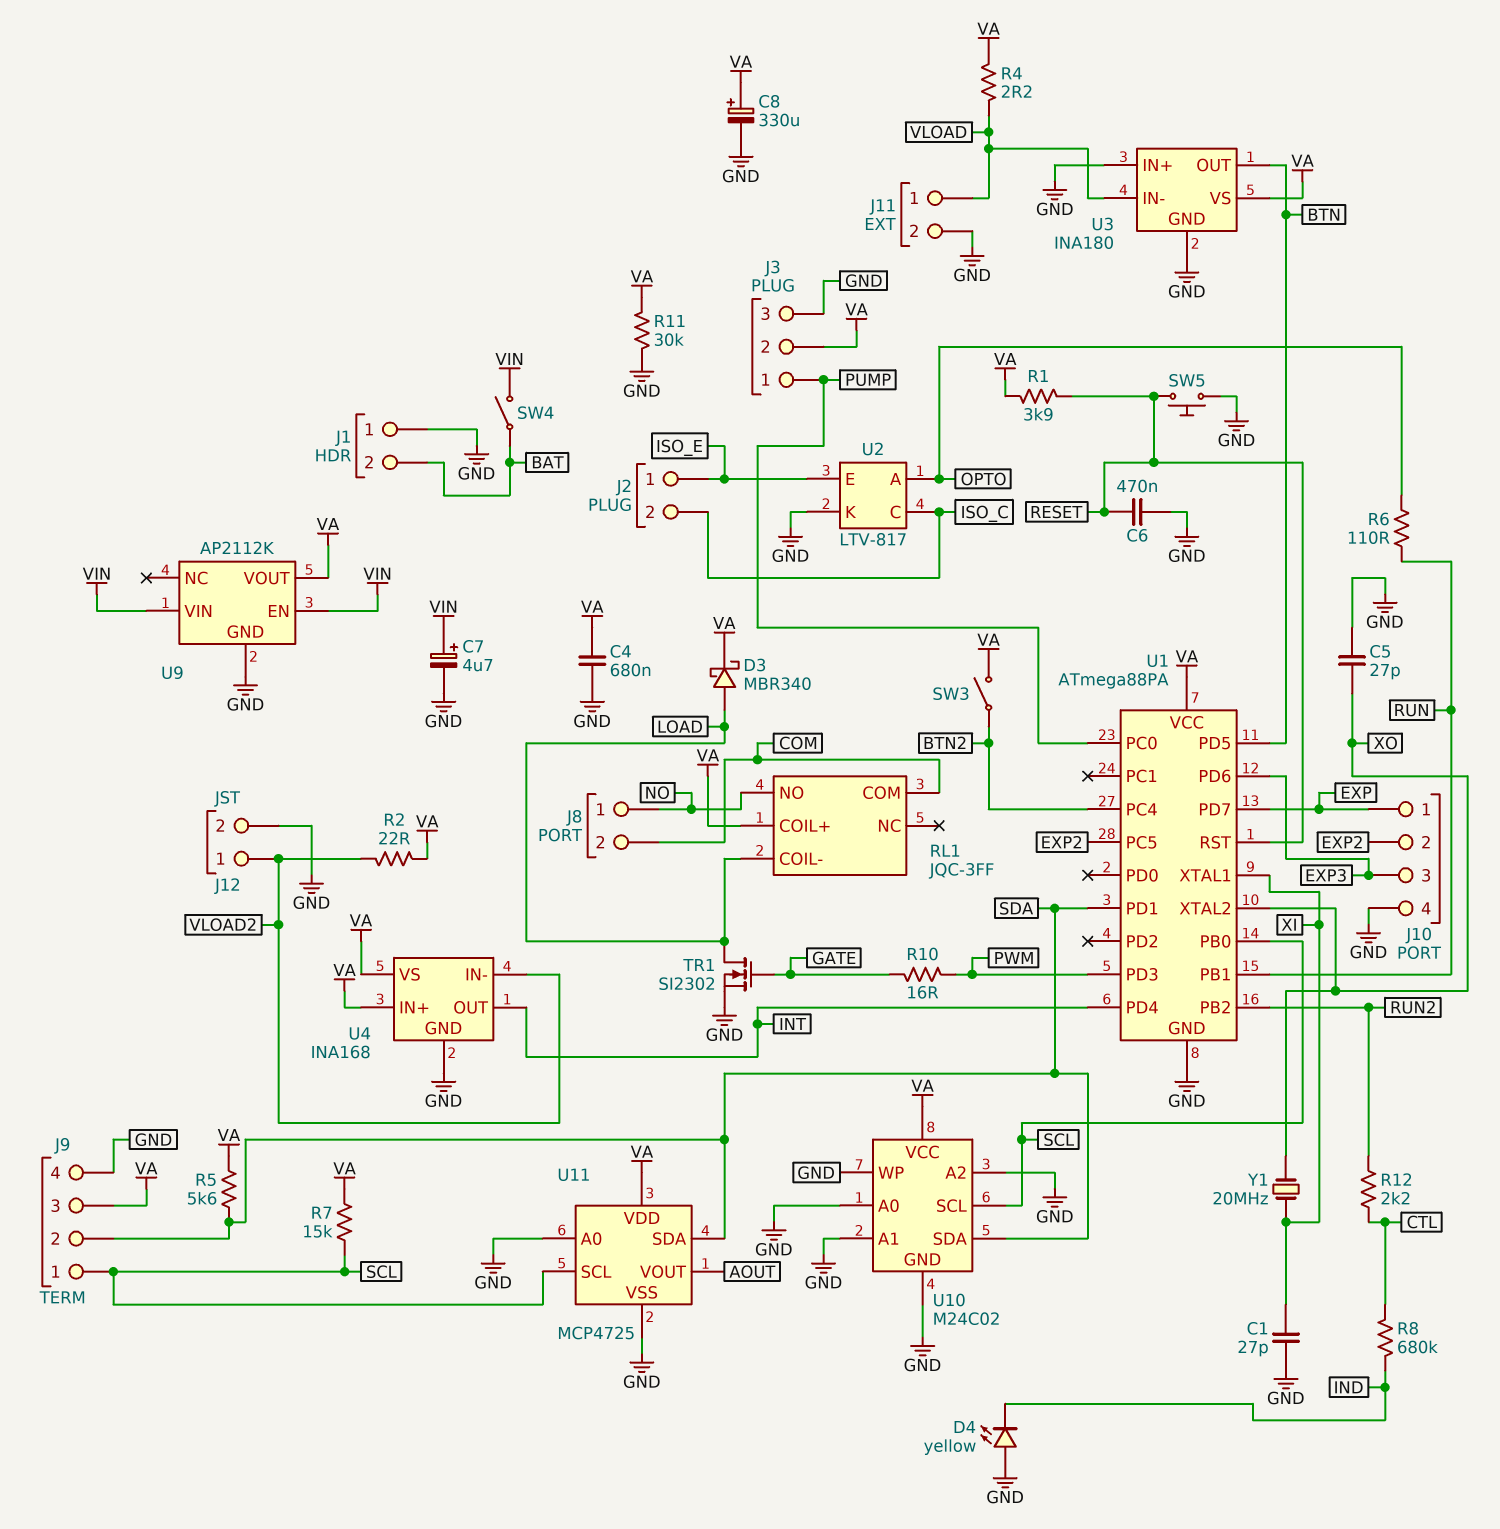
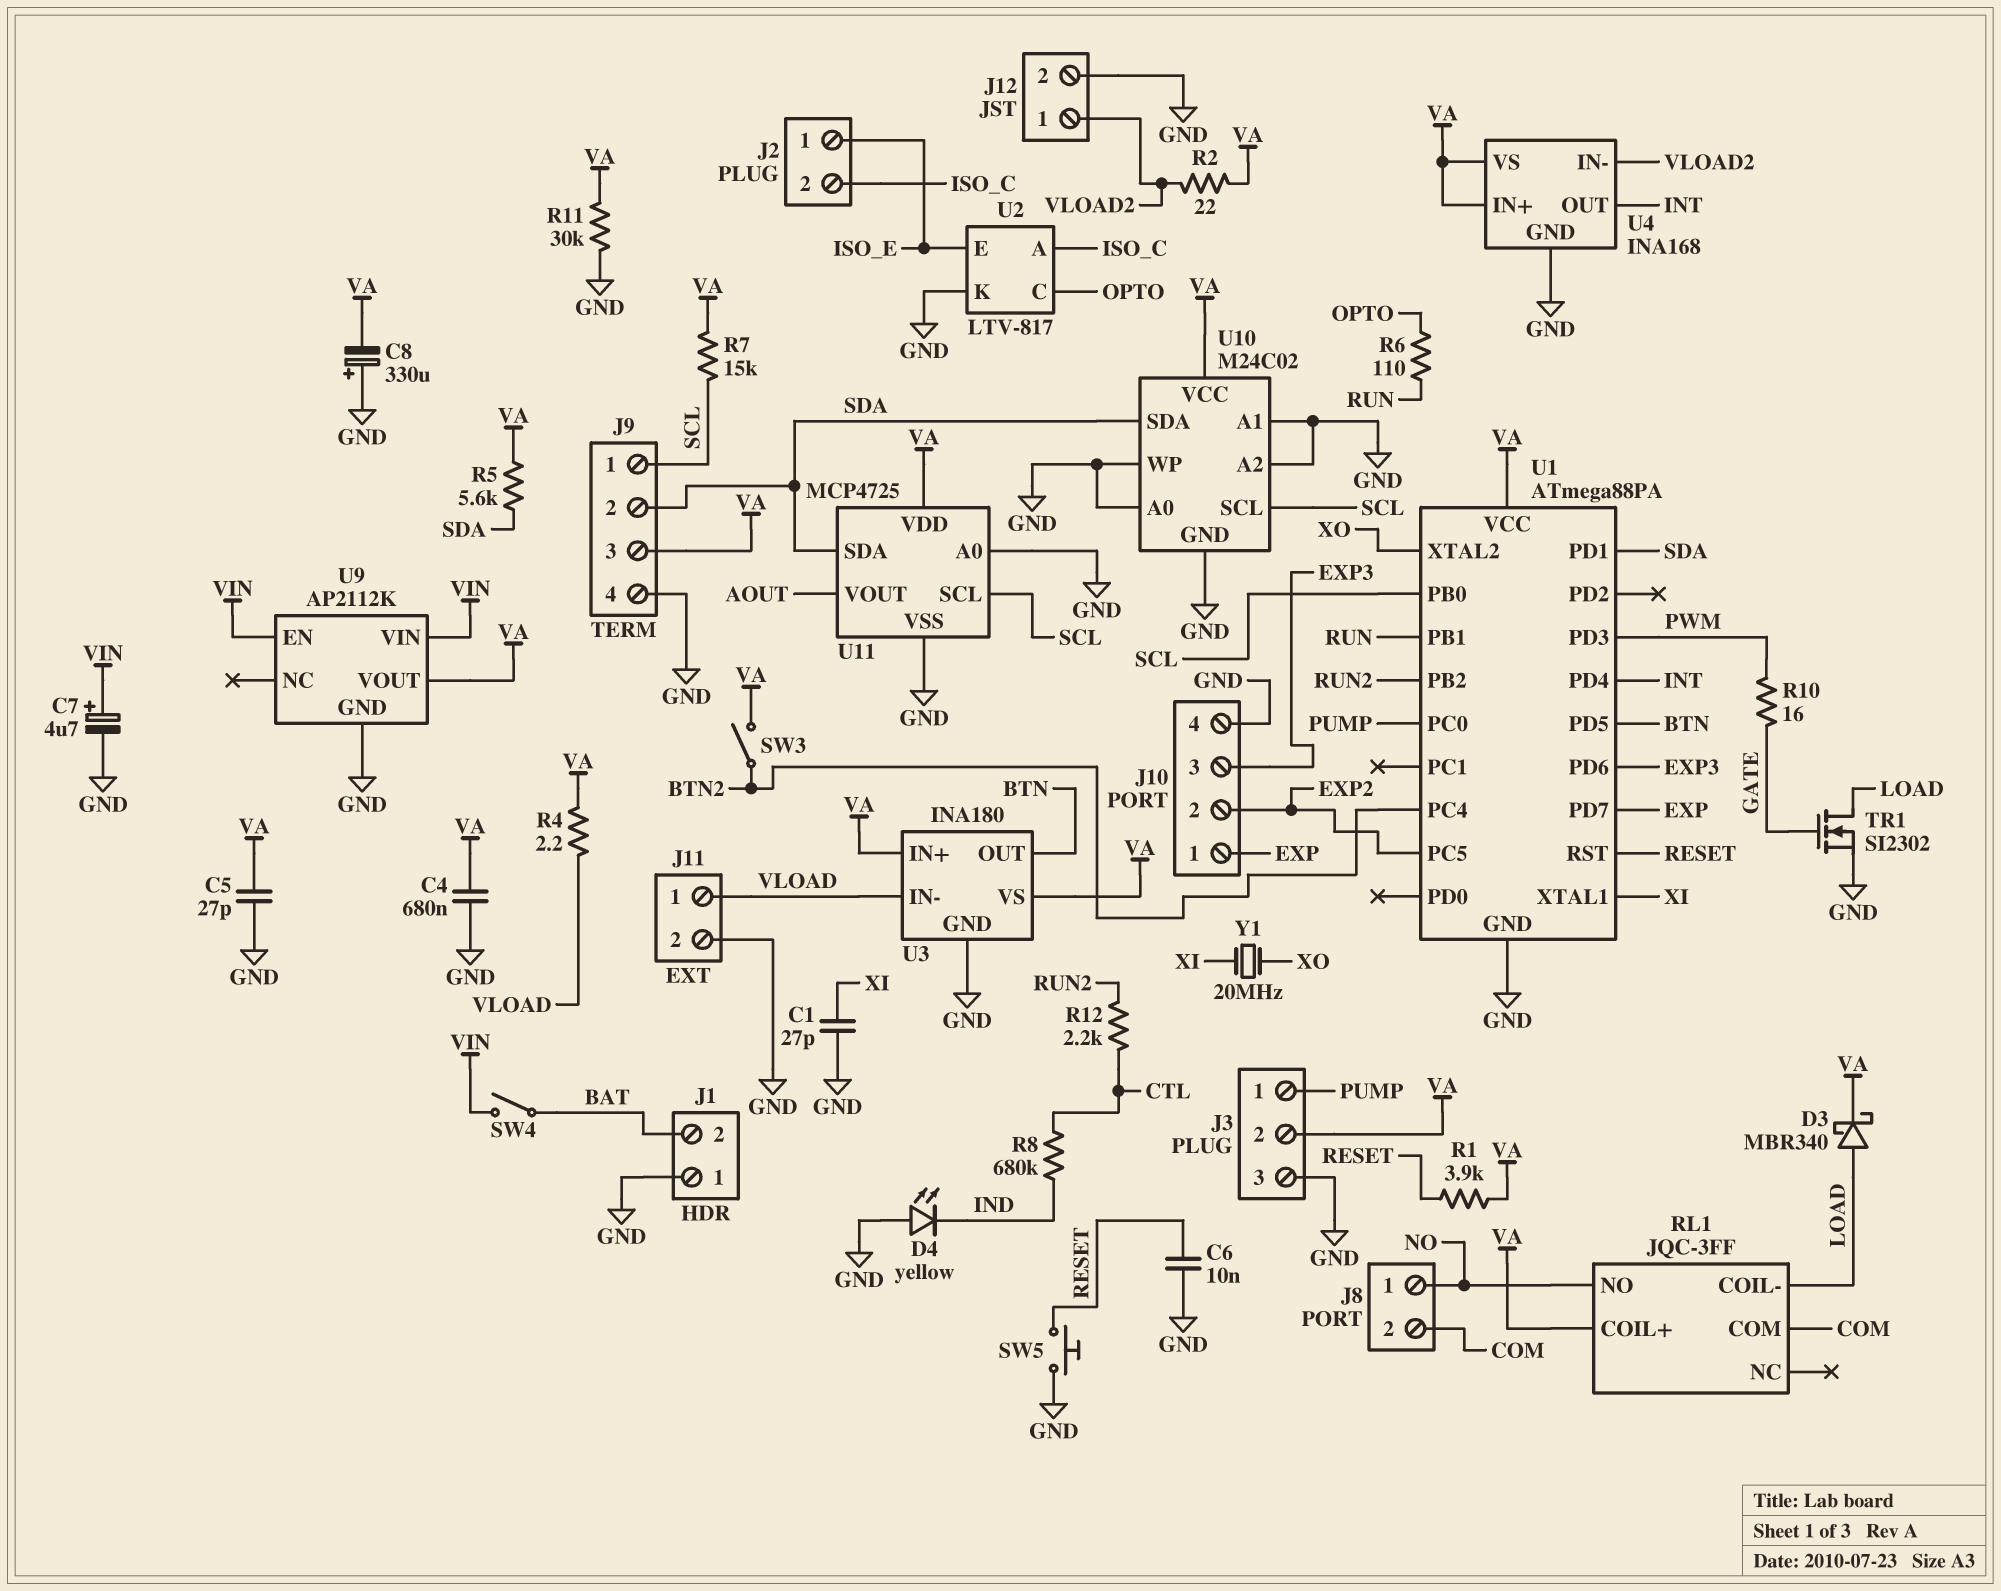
C5: 27pF (GND, XO) -> 27pF (GND, VA)
C6: 470nF (GND, RESET) -> 10nF (GND, RESET)
C8: 330uF (plus VA, minus GND) -> 330uF (plus GND, minus VA)
U2 pin A: OPTO -> ISO_C
U2 pin C: ISO_C -> OPTO
U3 pin IN+: GND -> VA

